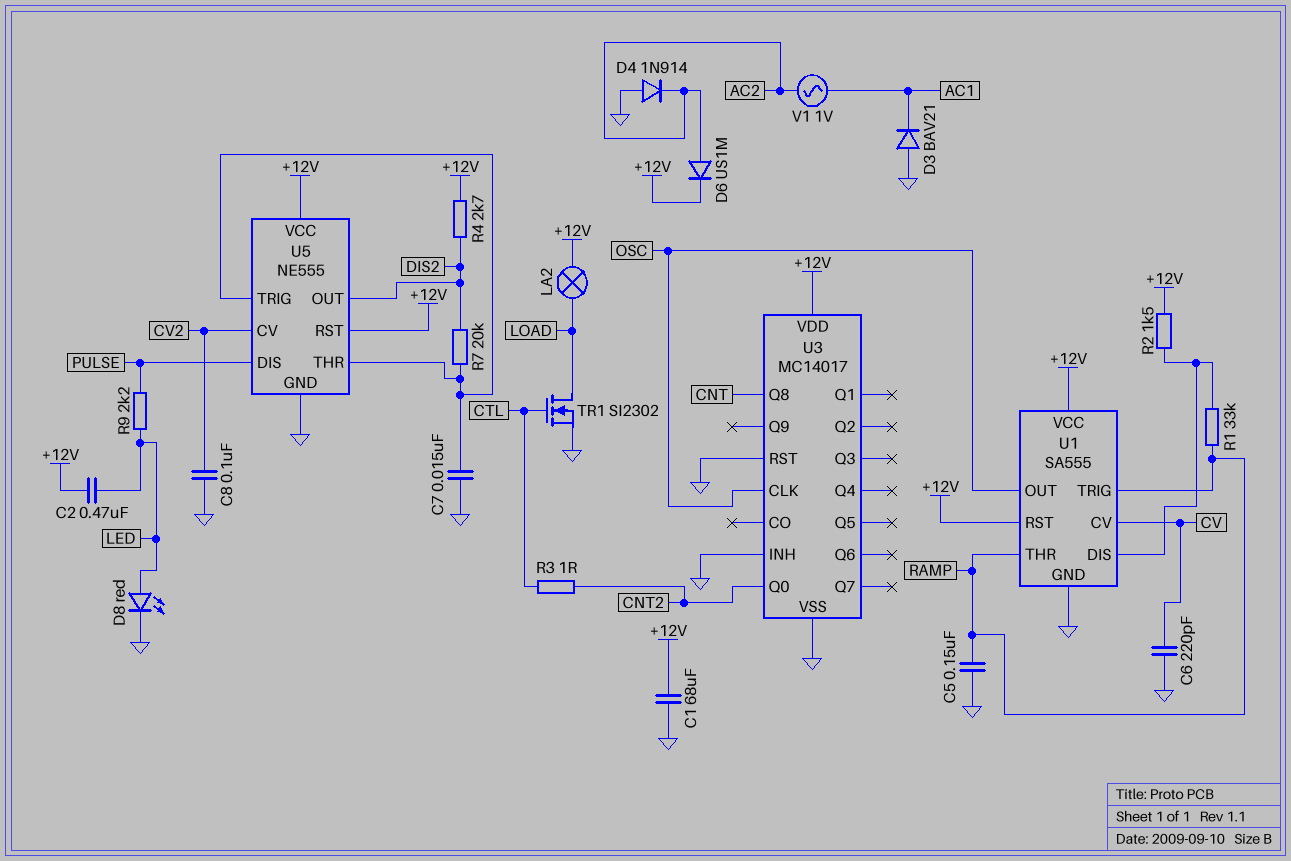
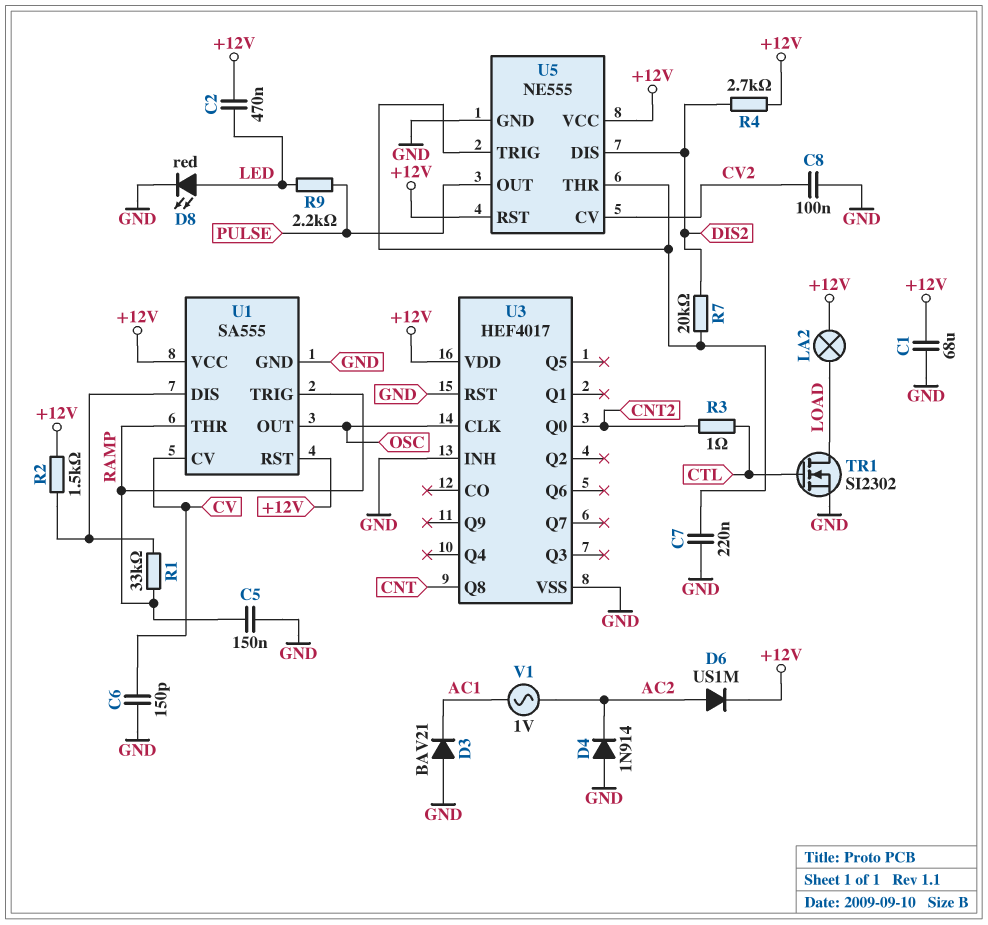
C6: 220pF (CV, GND) -> 150pF (CV, GND)
C7: 15nF (GND, U5/THR) -> 220nF (GND, U5/THR)
U3: MC14017 -> HEF4017
U5 pin DIS: PULSE -> DIS2
U5 pin OUT: DIS2 -> PULSE

